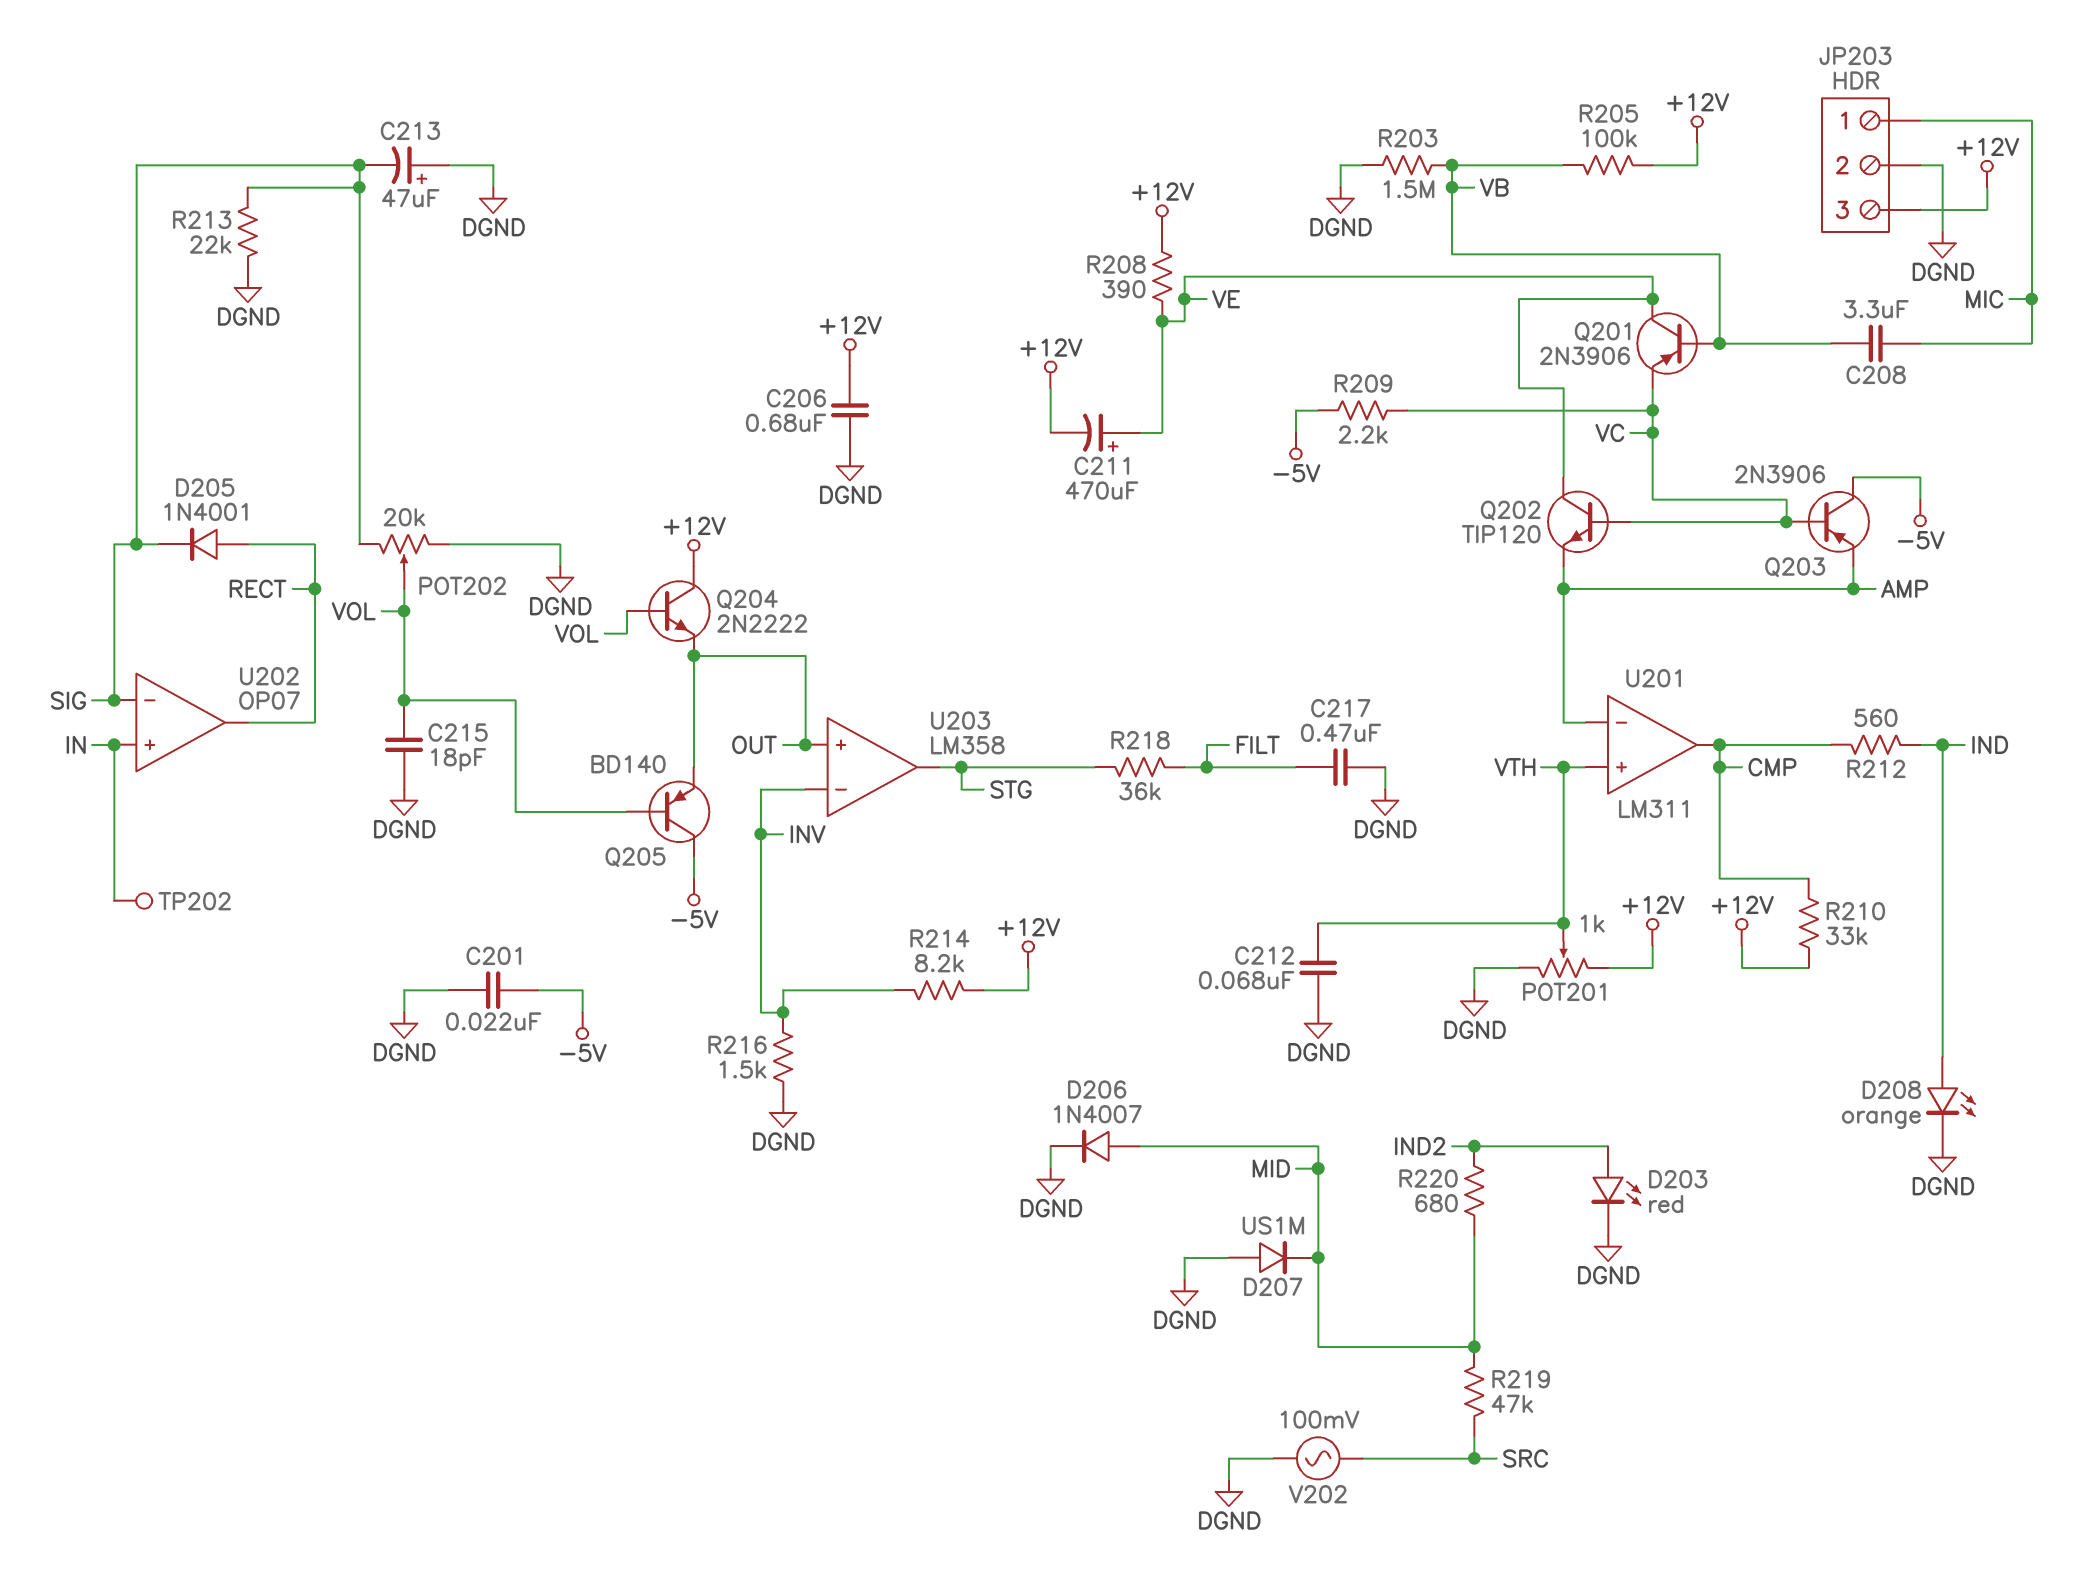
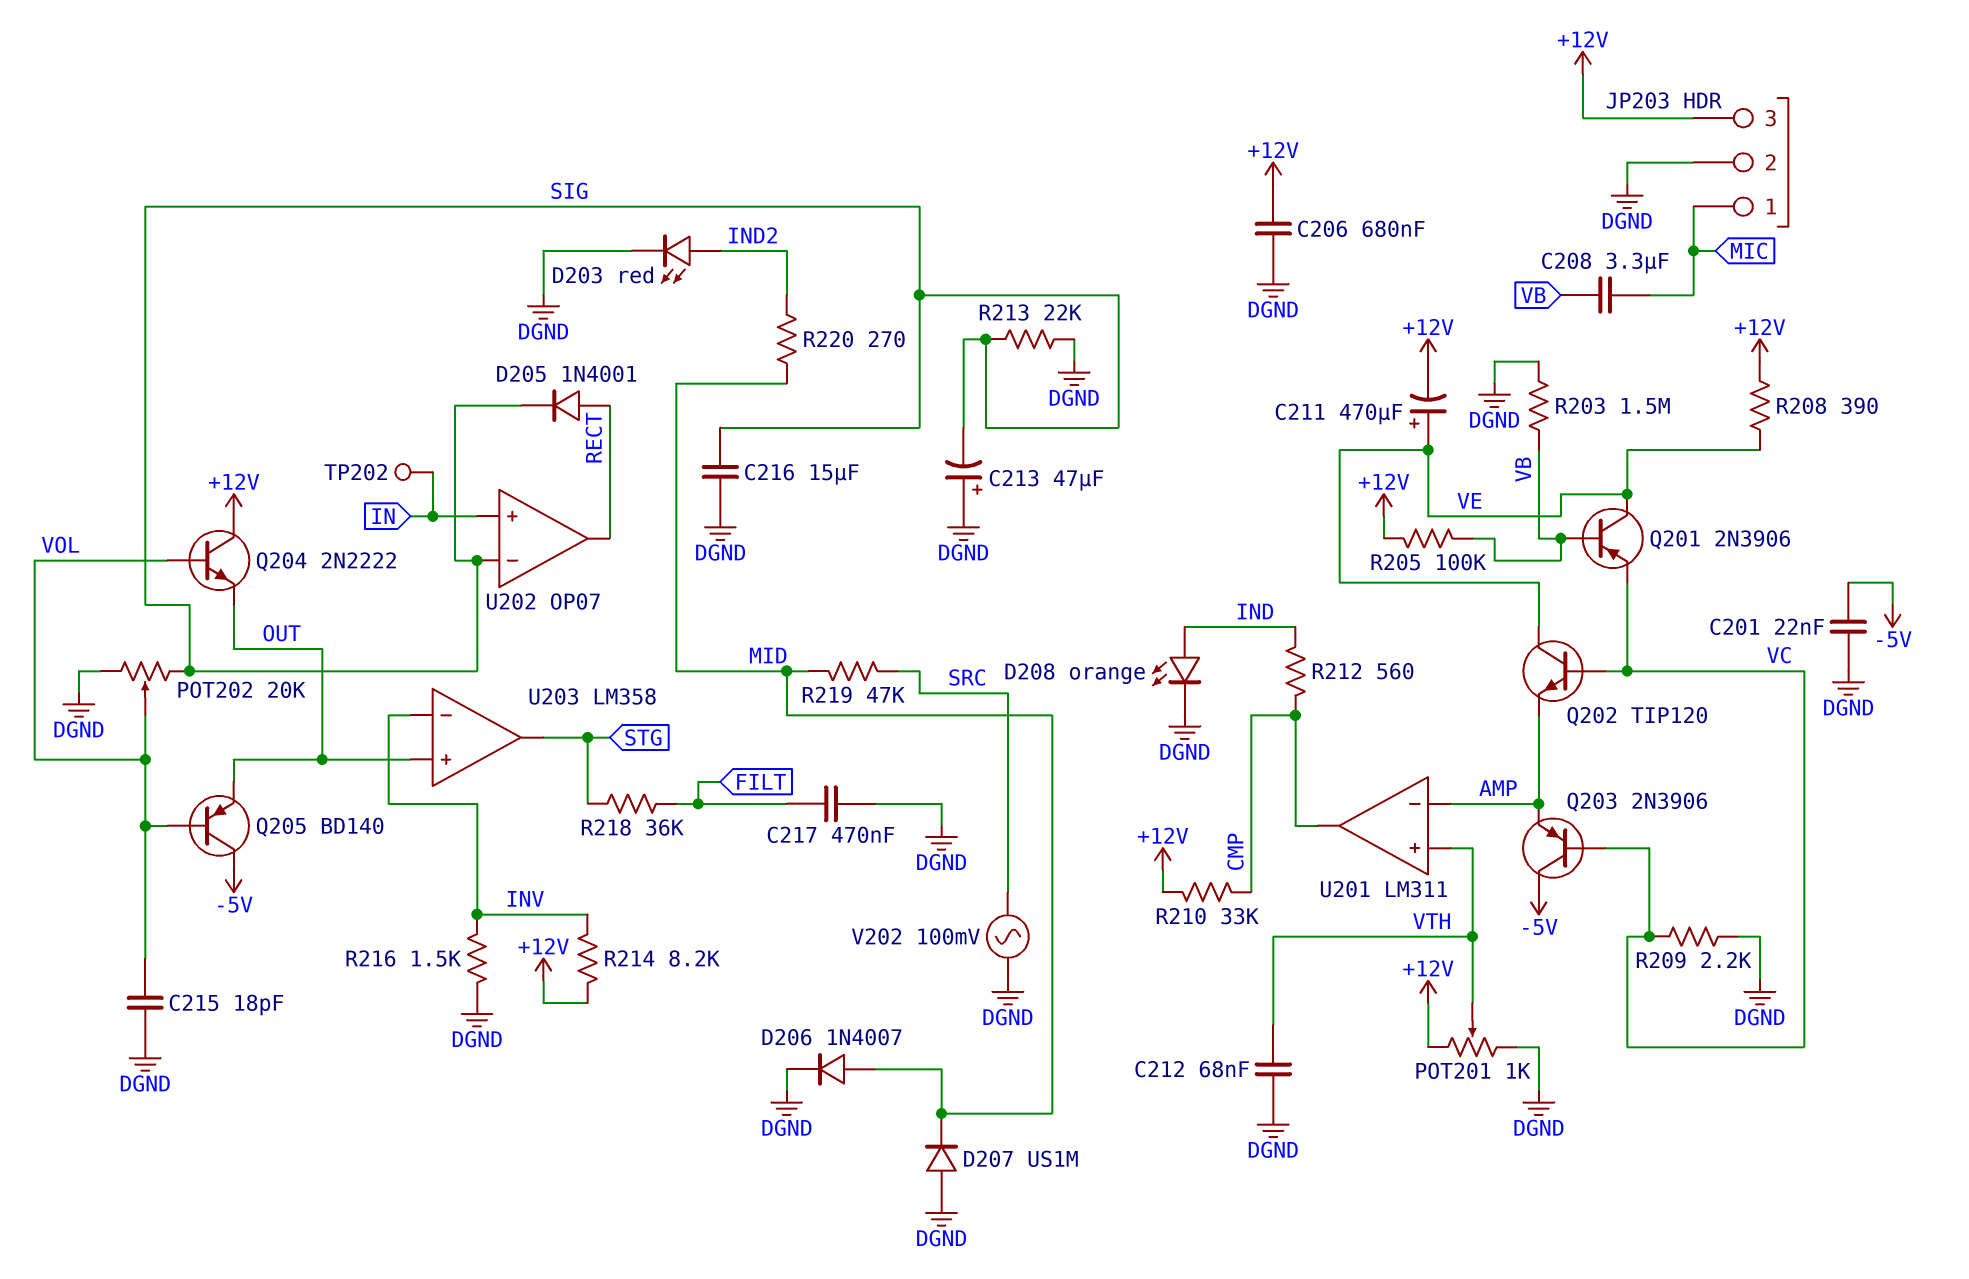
C216: none -> 15uF (DGND, SIG)
R209: 2.2k (-5V, VC) -> 2.2k (DGND, VC)
R220: 680 (IND2, MID) -> 270 (IND2, MID)

